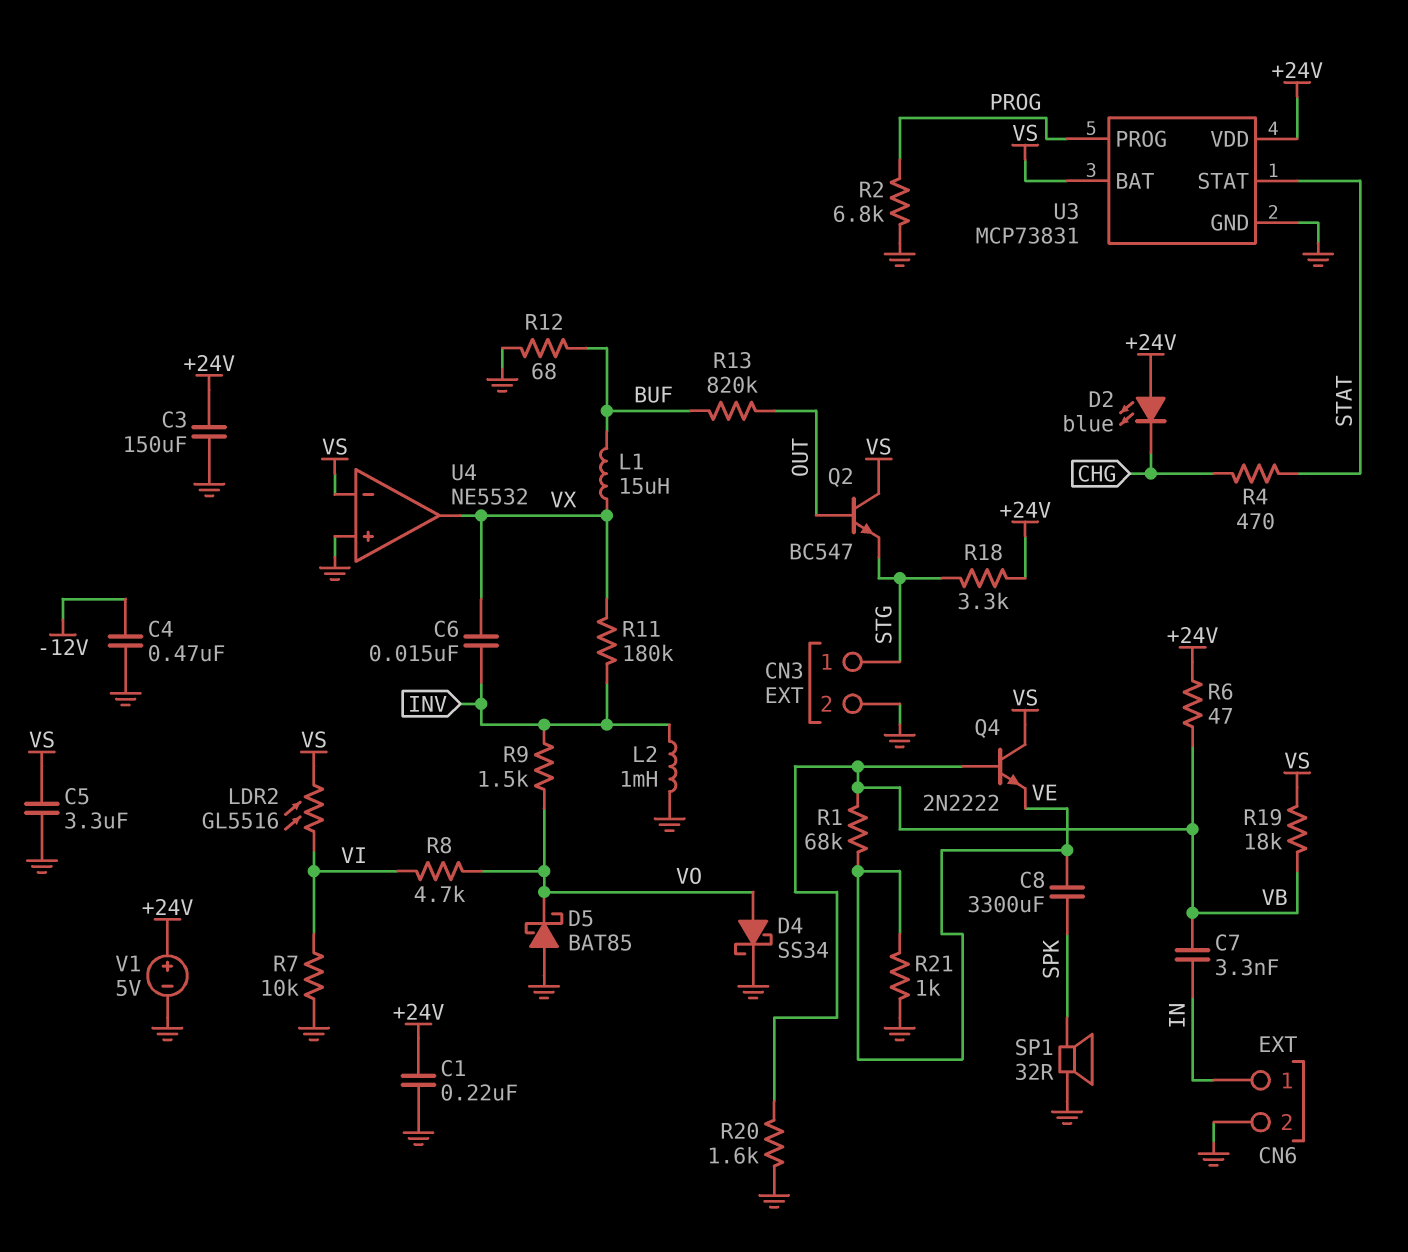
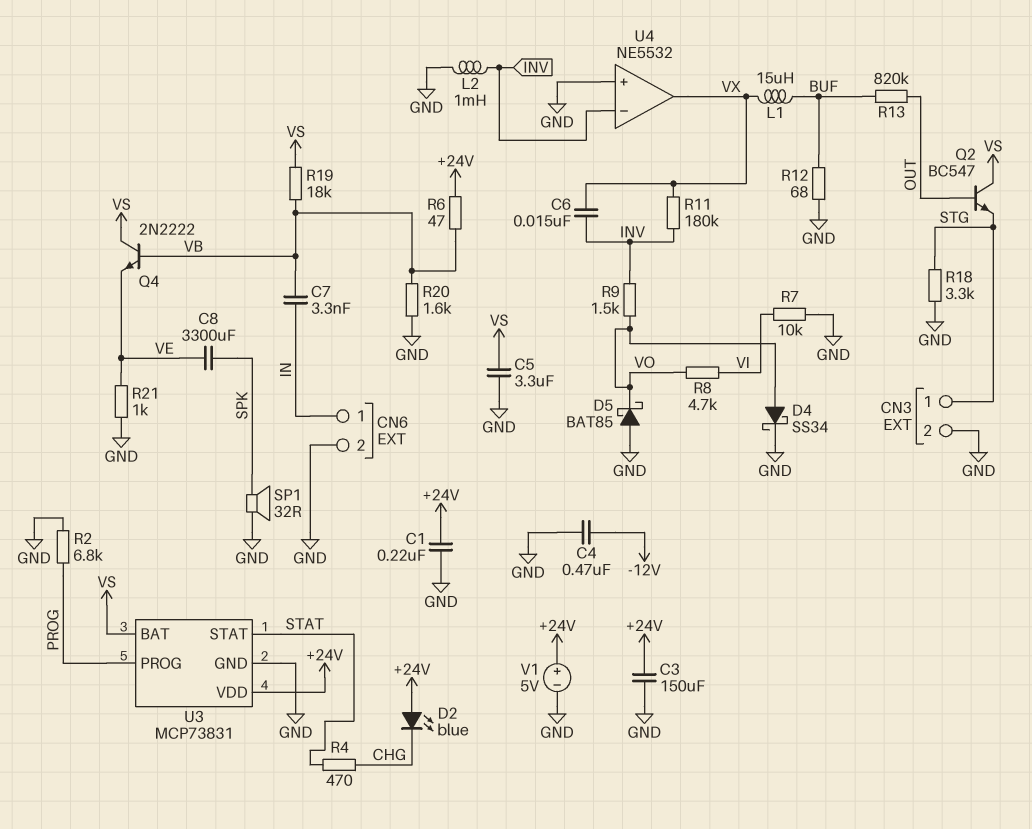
LDR2: GL5516 (VI, VS) -> none
R1: 68k (VB, VE) -> none
R18: 3.3k (+24V, STG) -> 3.3k (GND, STG)
U4 pin in-: VS -> INV

